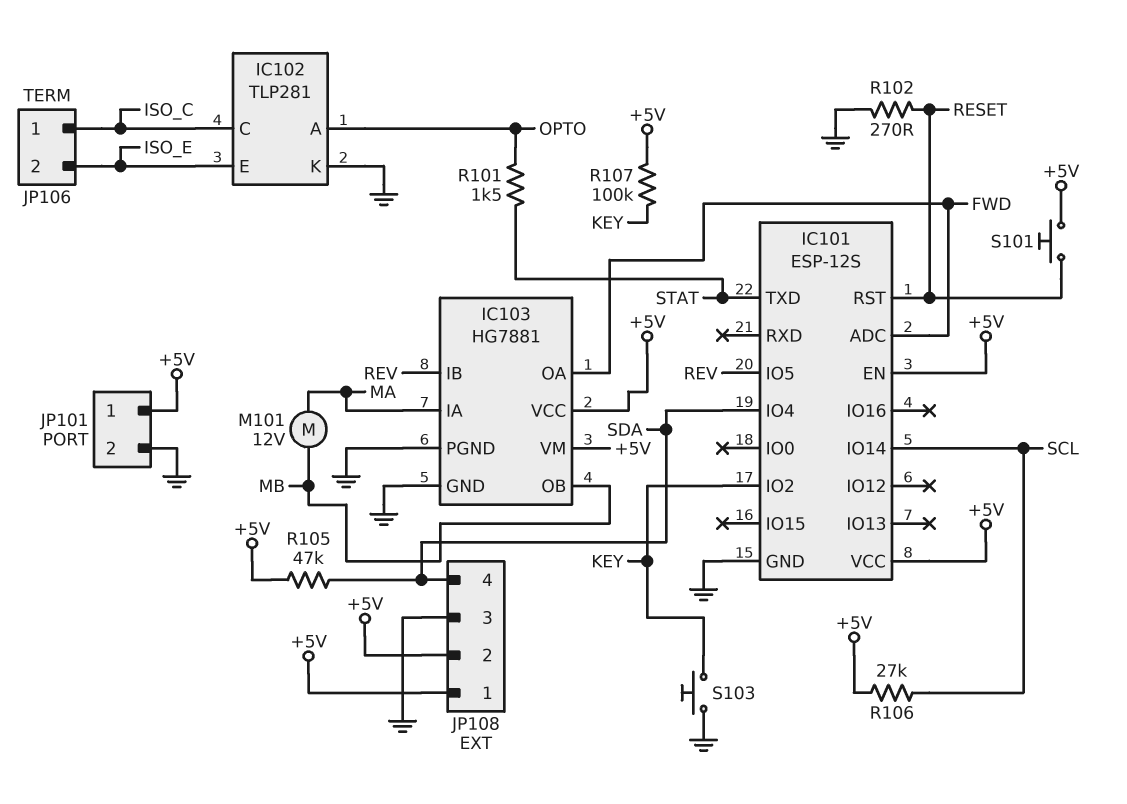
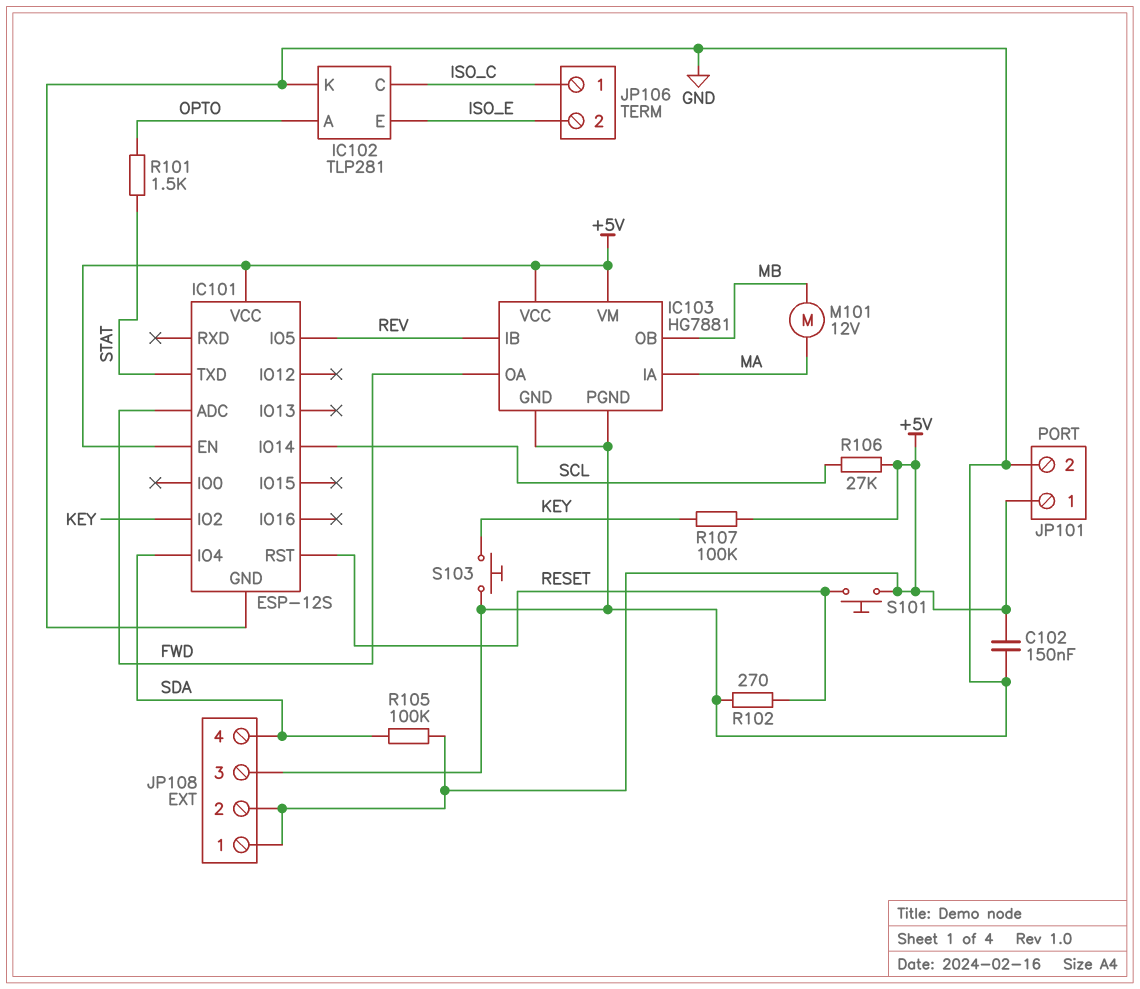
C102: none -> 150nF (+5V, GND)
R105: 47k (+5V, SDA) -> 100k (+5V, SDA)

